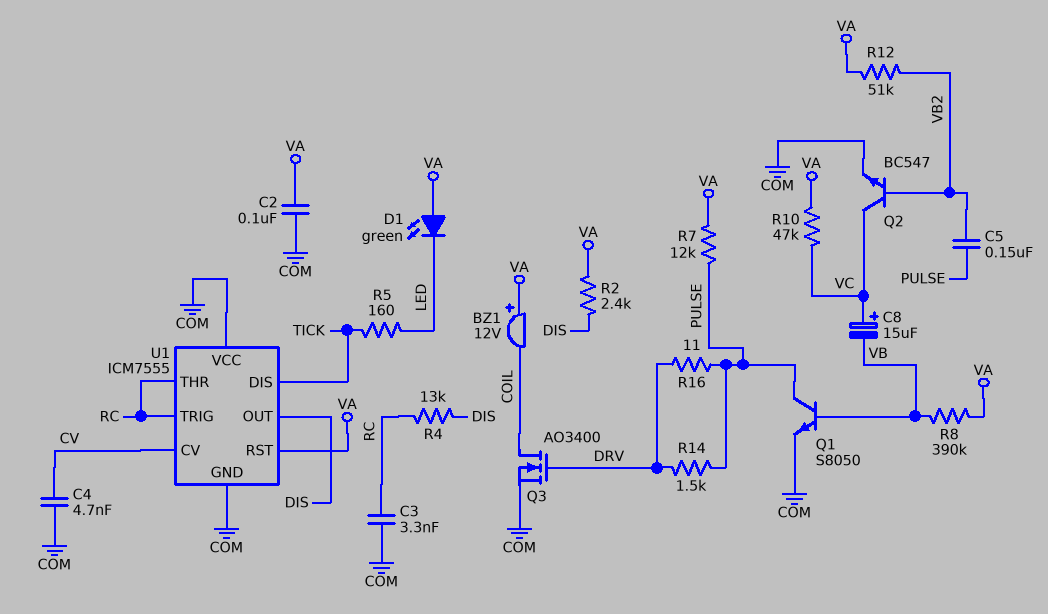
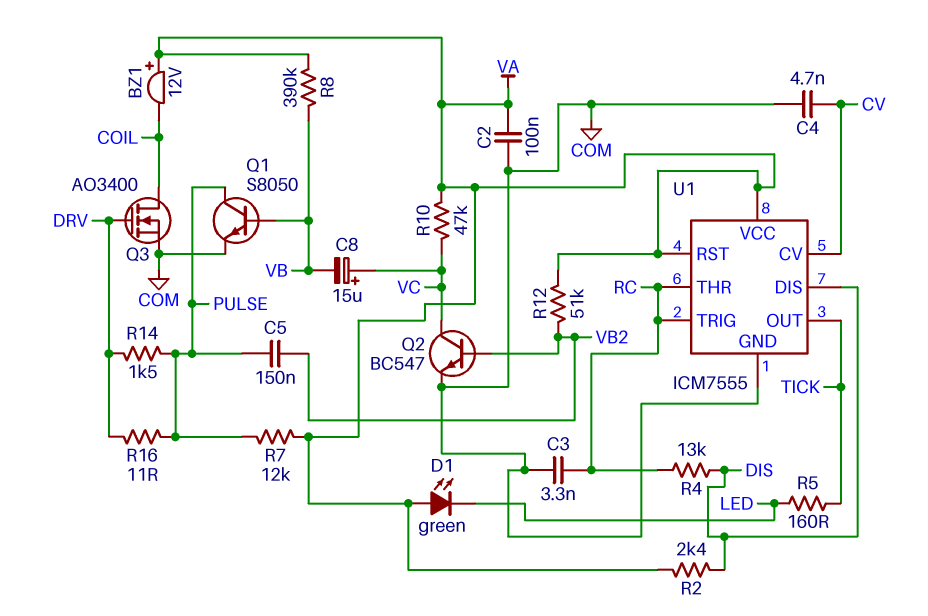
U1 pin DIS: TICK -> DIS
U1 pin OUT: DIS -> TICK
U1 pin VCC: COM -> VA

